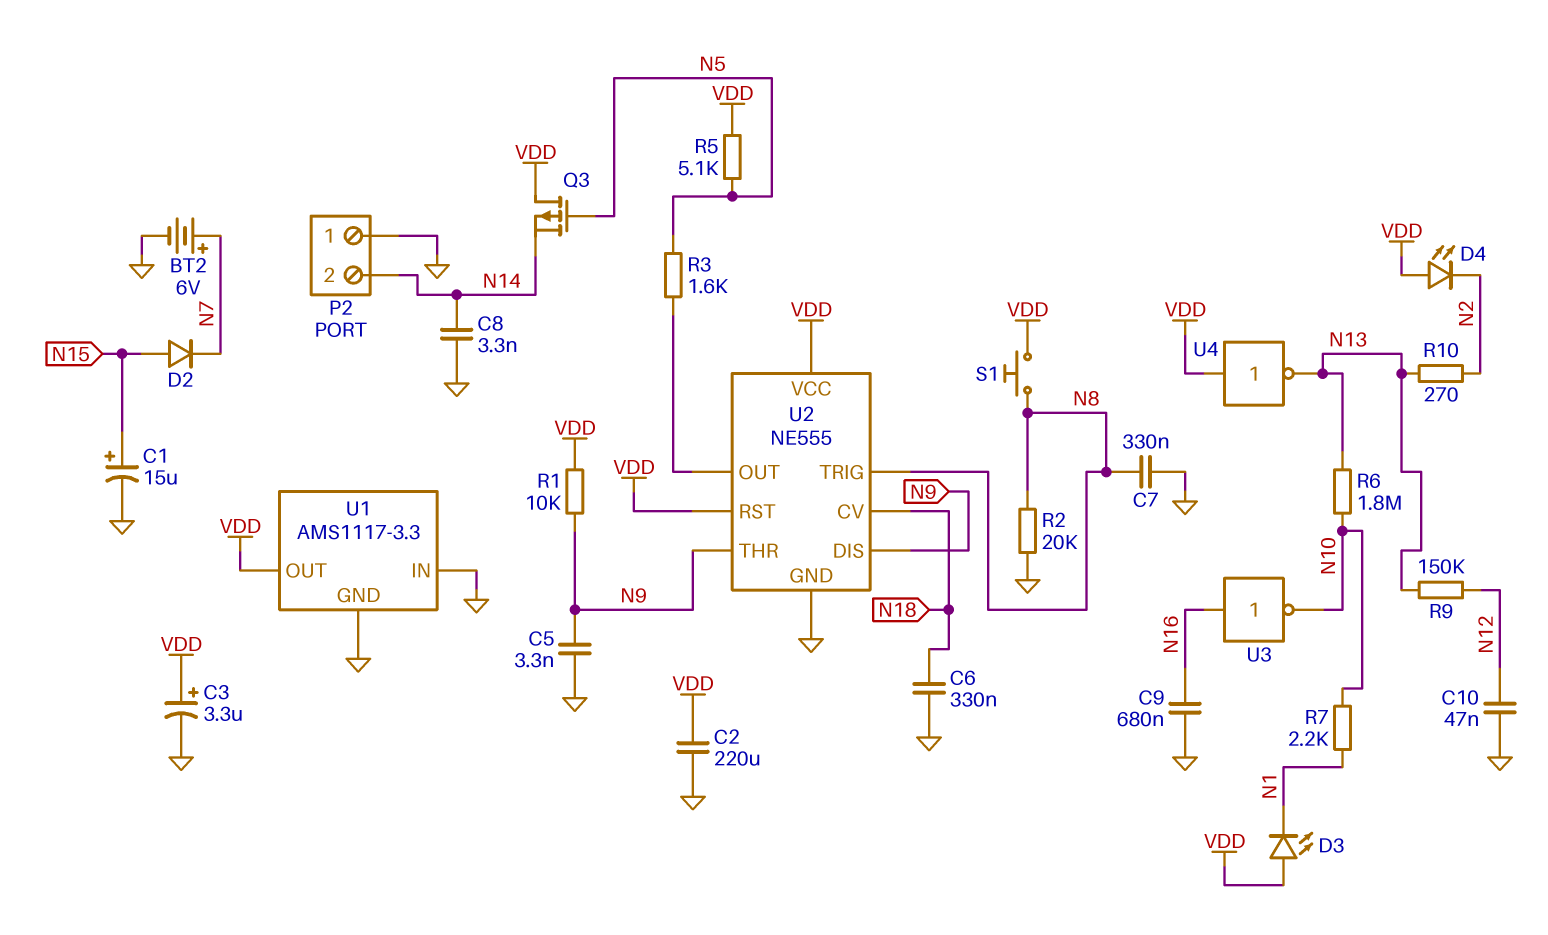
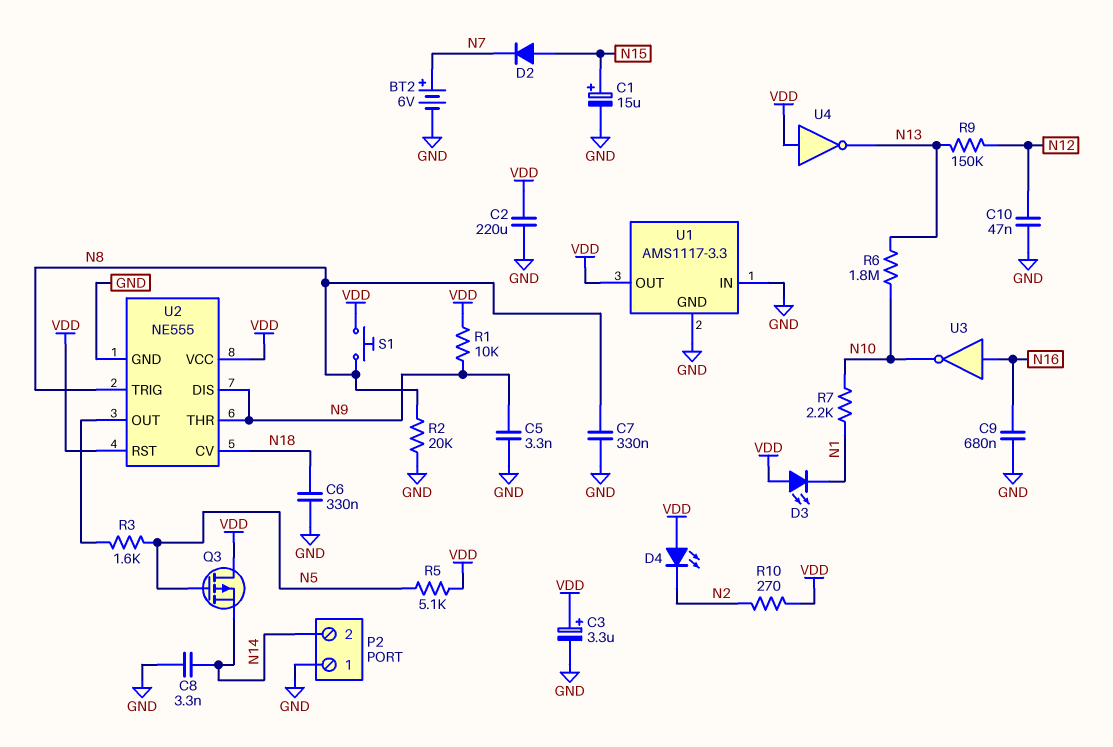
R10: 270 (N2, N13) -> 270 (N2, VDD)

